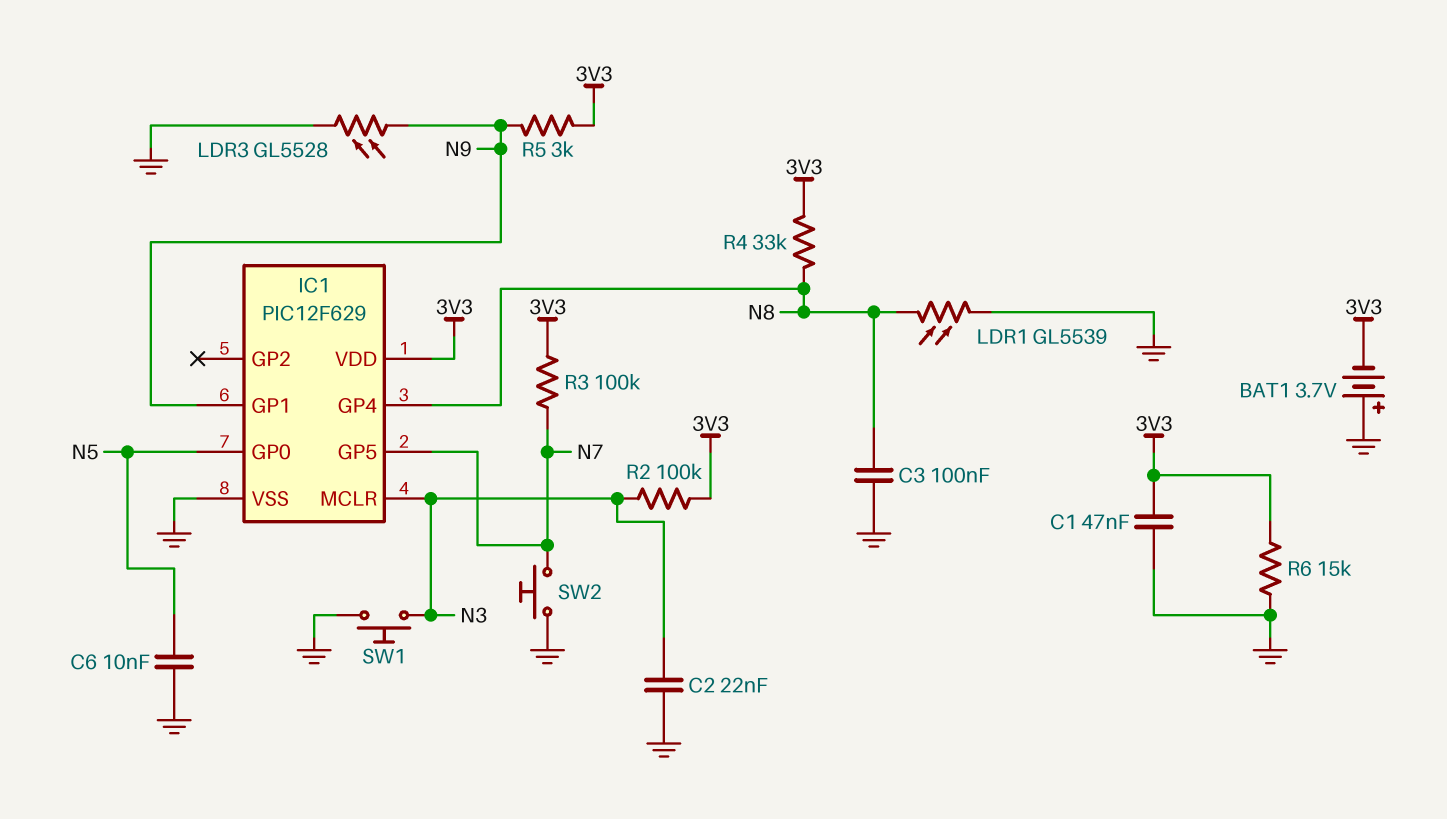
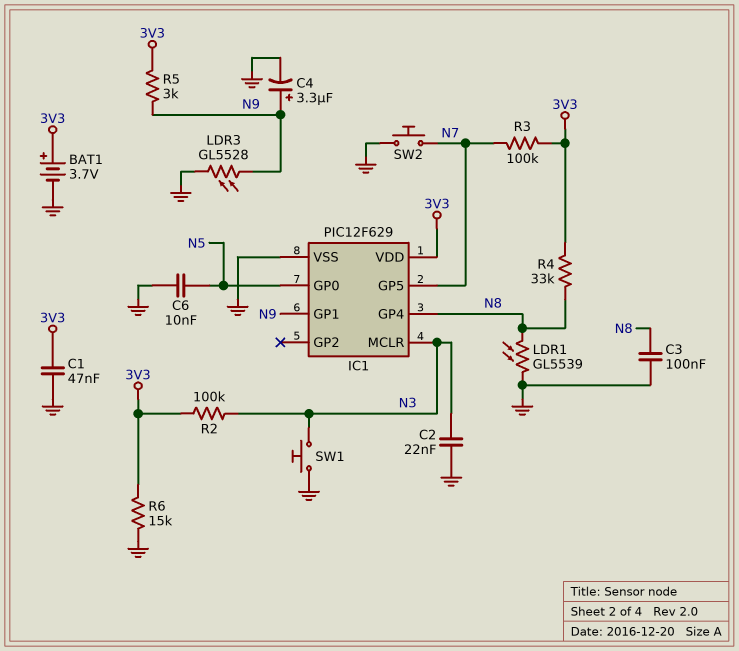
BAT1: 3.7V (plus GND, minus 3V3) -> 3.7V (plus 3V3, minus GND)
C4: none -> 3.3uF (plus N9, minus GND)

